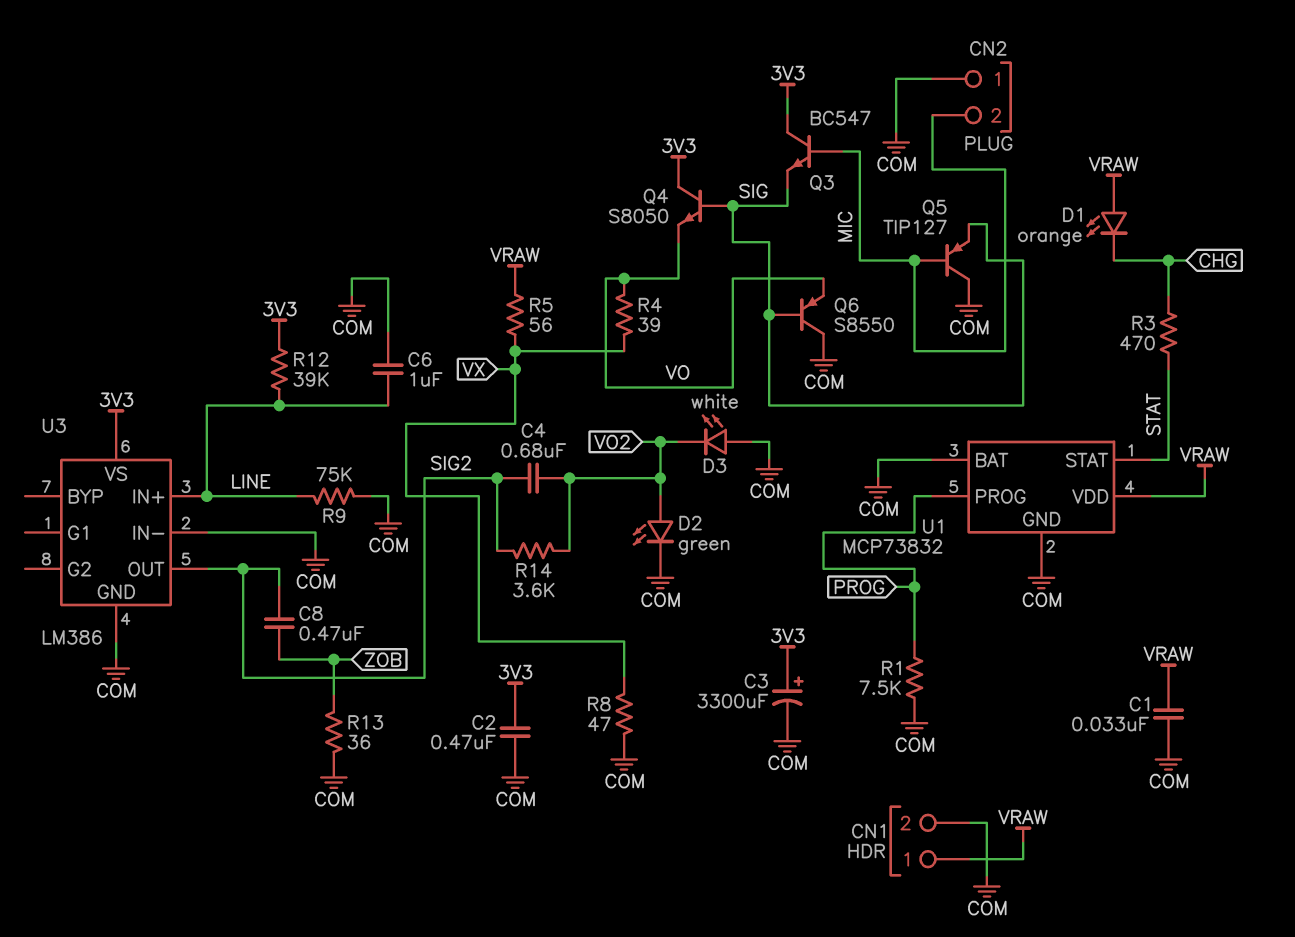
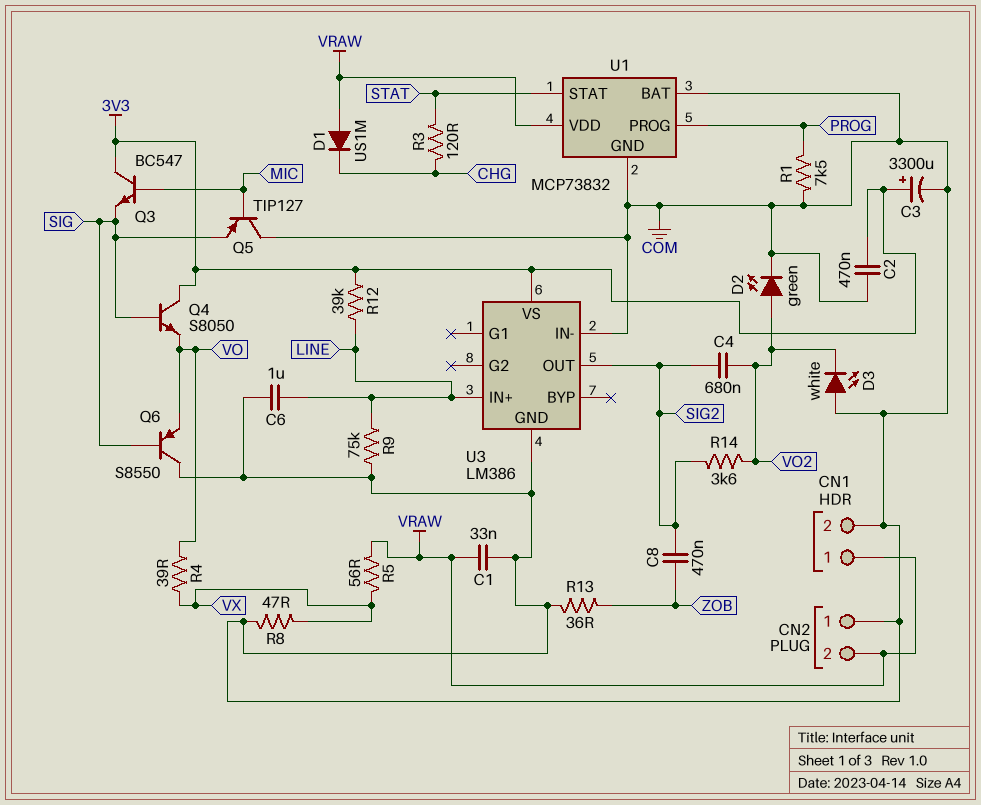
CN2 pin 2: MIC -> VRAW
D1: LED orange (A VRAW, K CHG) -> diode US1M (A VRAW, K CHG)
R3: 470 (CHG, STAT) -> 120 (CHG, STAT)

